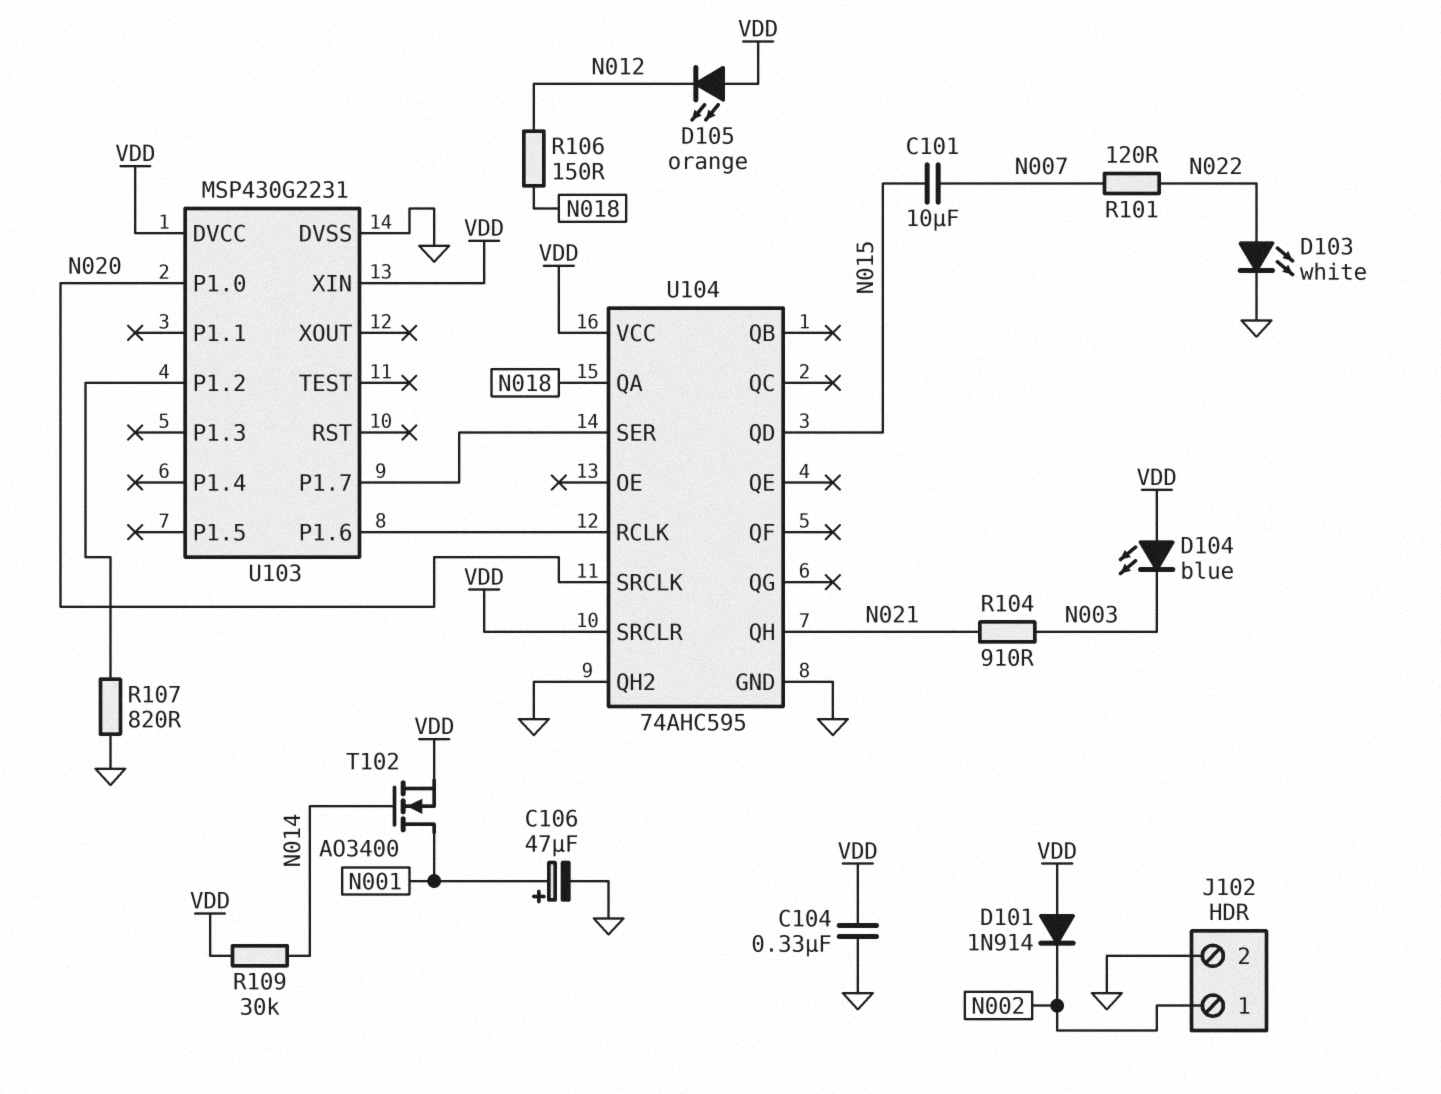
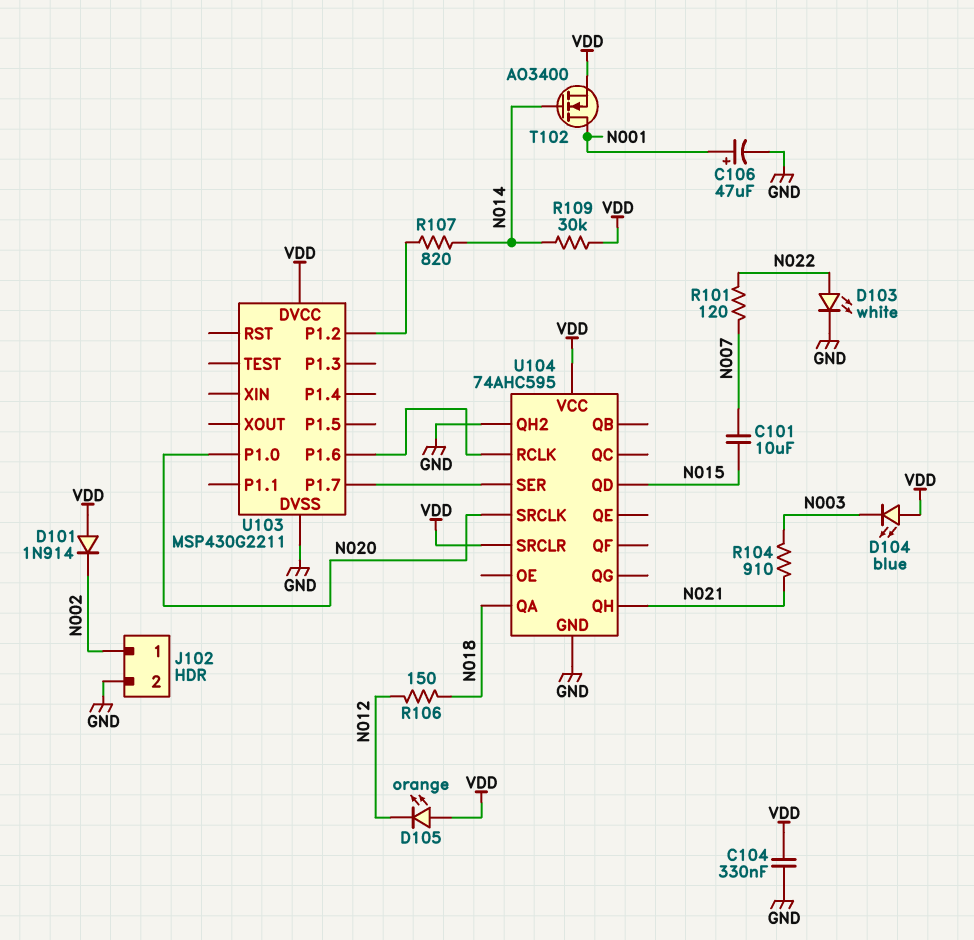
R107: 820 (GND, U103/P1.2) -> 820 (N014, U103/P1.2)
U103: MSP430G2231 -> MSP430G2211
U103 pin XIN: VDD -> none

